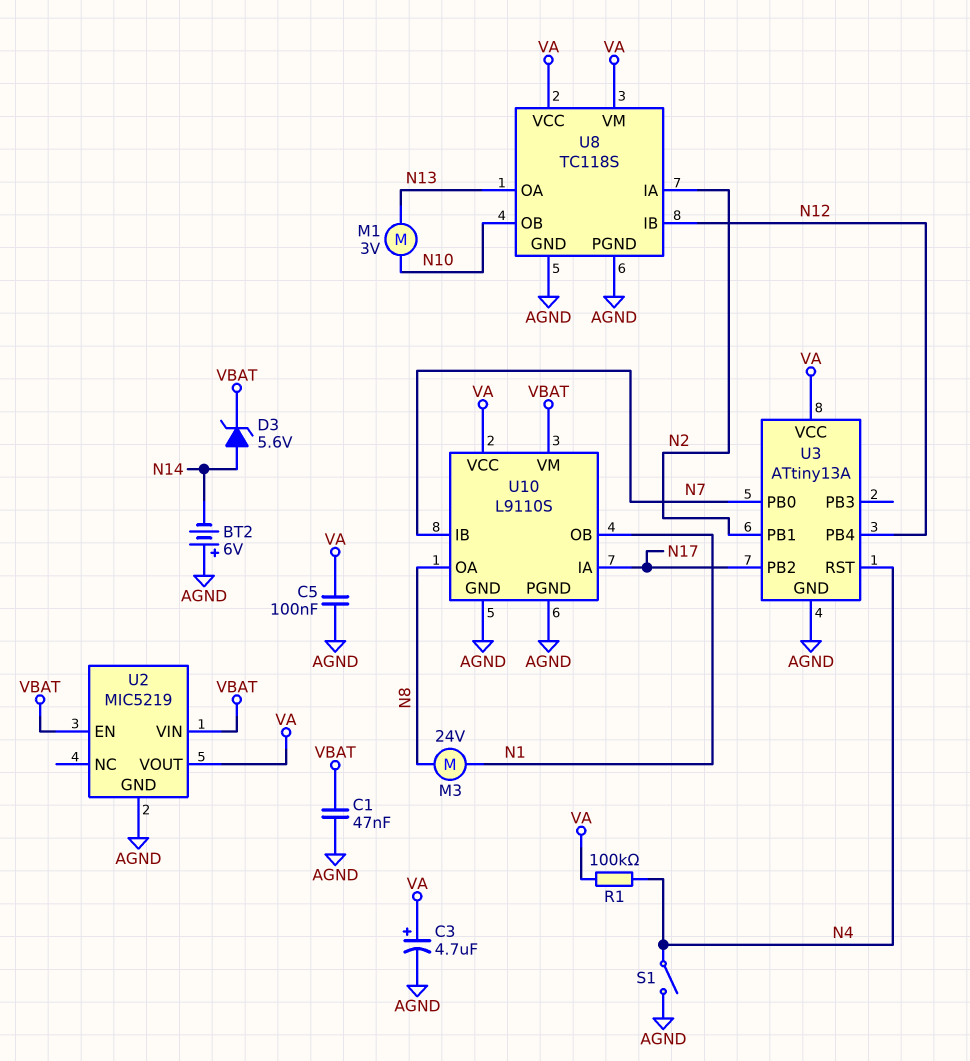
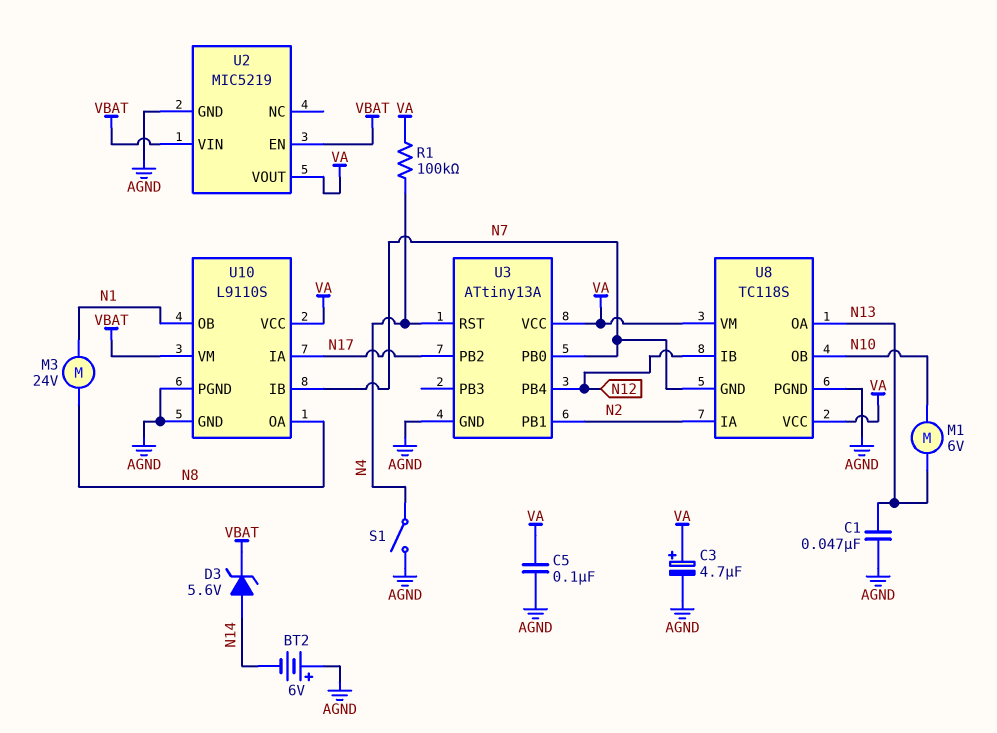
C1: 47nF (AGND, VBAT) -> 47nF (AGND, N13)
M1: motor 3V (N10, N13) -> motor 6V (N10, N13)
U8 pin GND: AGND -> N7

